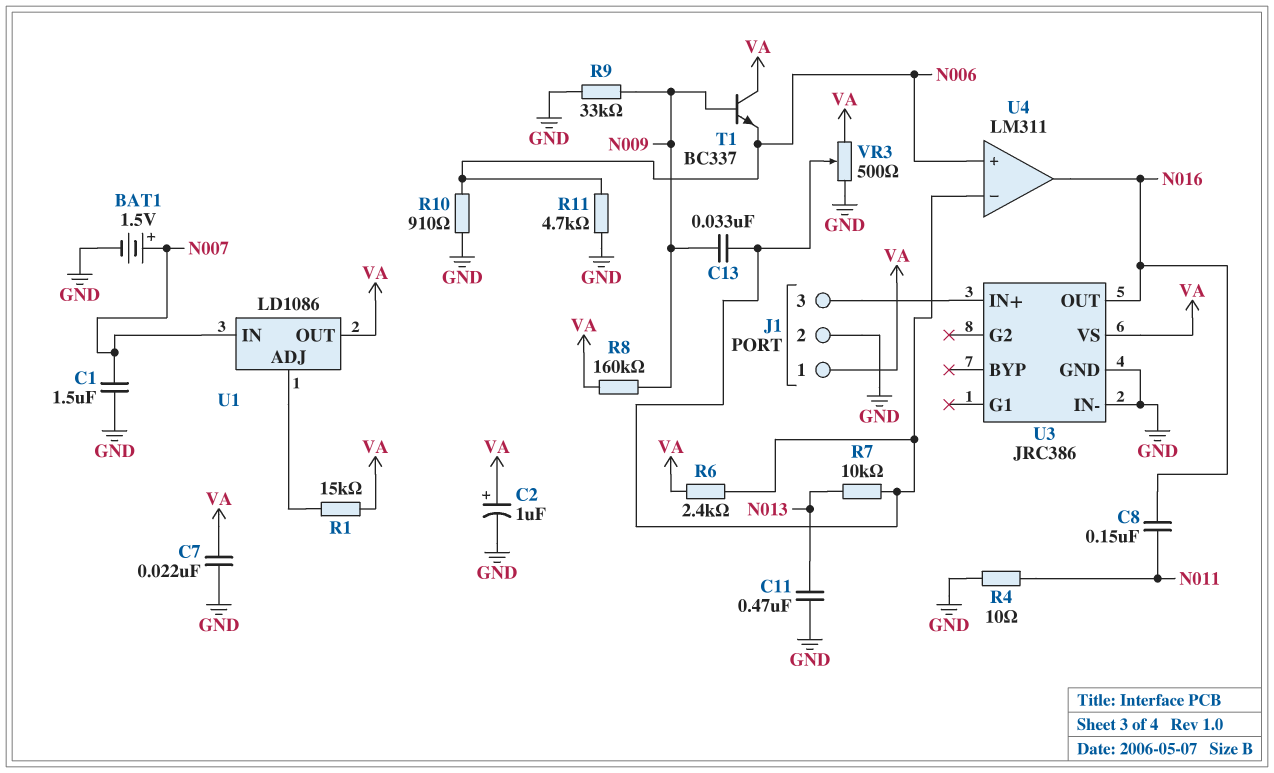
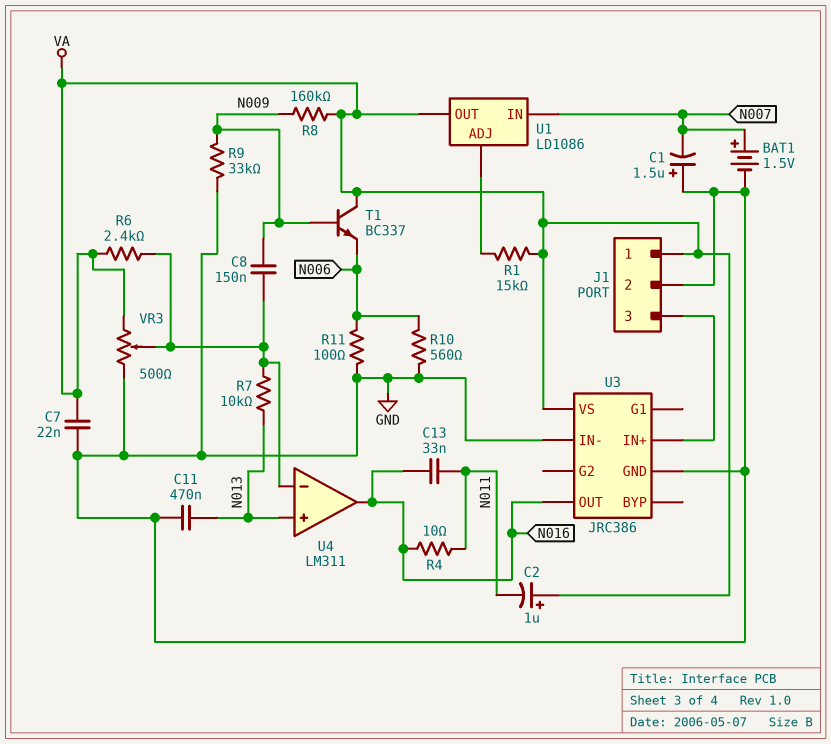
C1: 1.5uF (GND, N007) -> 1.5uF (plus GND, minus N007)
C2: 1uF (plus VA, minus GND) -> 1uF (plus VA, minus N011)
C8: 150nF (N011, N016) -> 150nF (N009, U4/in-)
C13: 33nF (N009, U4/in-) -> 33nF (N011, N016)
R4: 10 (GND, N011) -> 10 (N011, N016)
R10: 910 (GND, N006) -> 560 (GND, N006)
R11: 4.7k (GND, N006) -> 100 (GND, N006)
U4 pin in+: N006 -> N013

